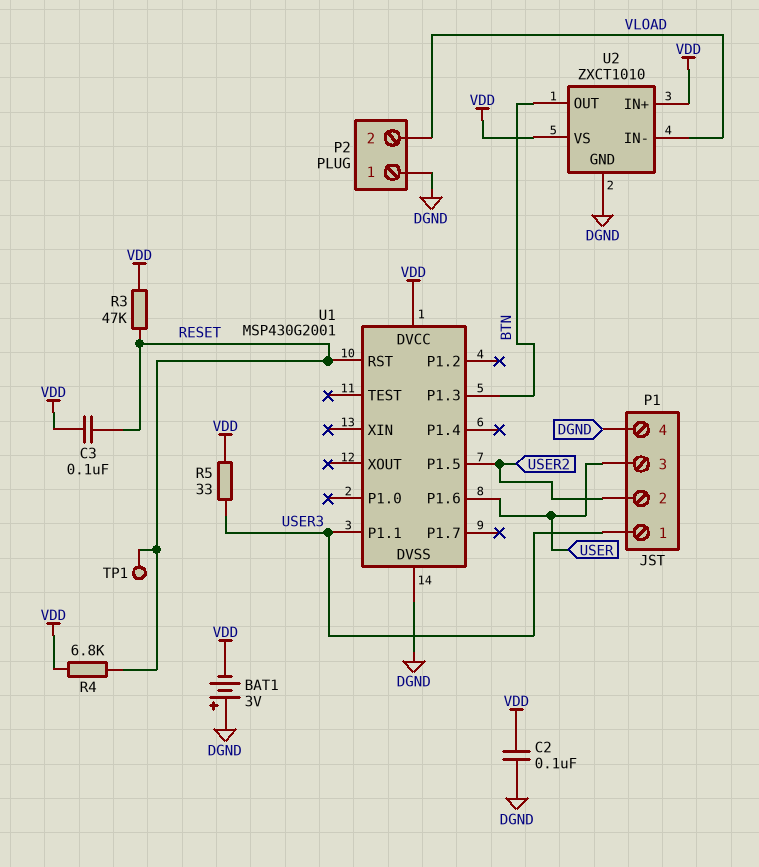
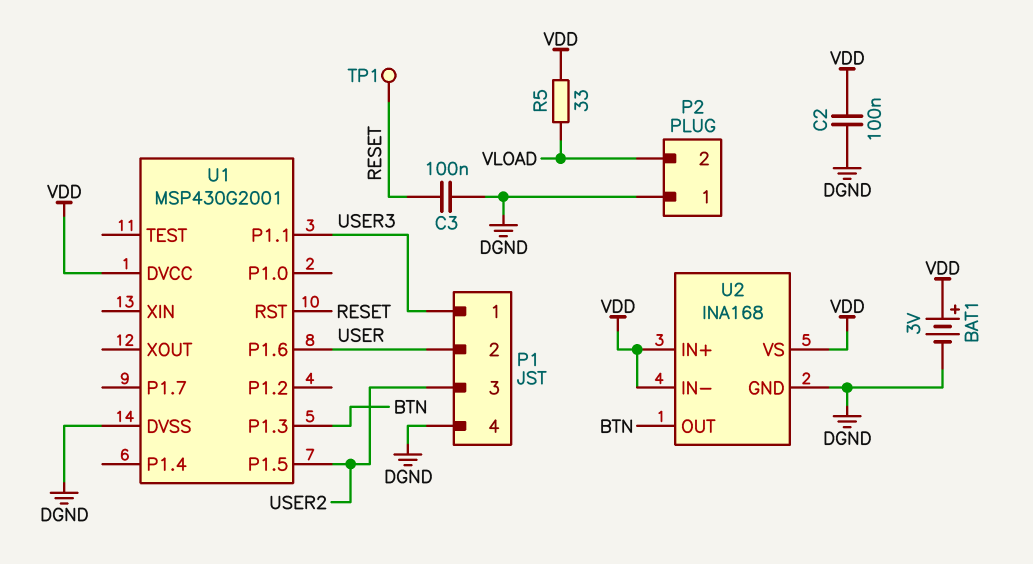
BAT1: 3V (plus DGND, minus VDD) -> 3V (plus VDD, minus DGND)
C3: 100nF (RESET, VDD) -> 100nF (DGND, RESET)
P1 pin 2: USER2 -> USER
P1 pin 3: USER -> USER2
R3: 47k (RESET, VDD) -> none
R4: 6.8k (RESET, VDD) -> none
R5: 33 (USER3, VDD) -> 33 (VDD, VLOAD)
U2: ZXCT1010 -> INA168
U2 pin IN-: VLOAD -> VDD

